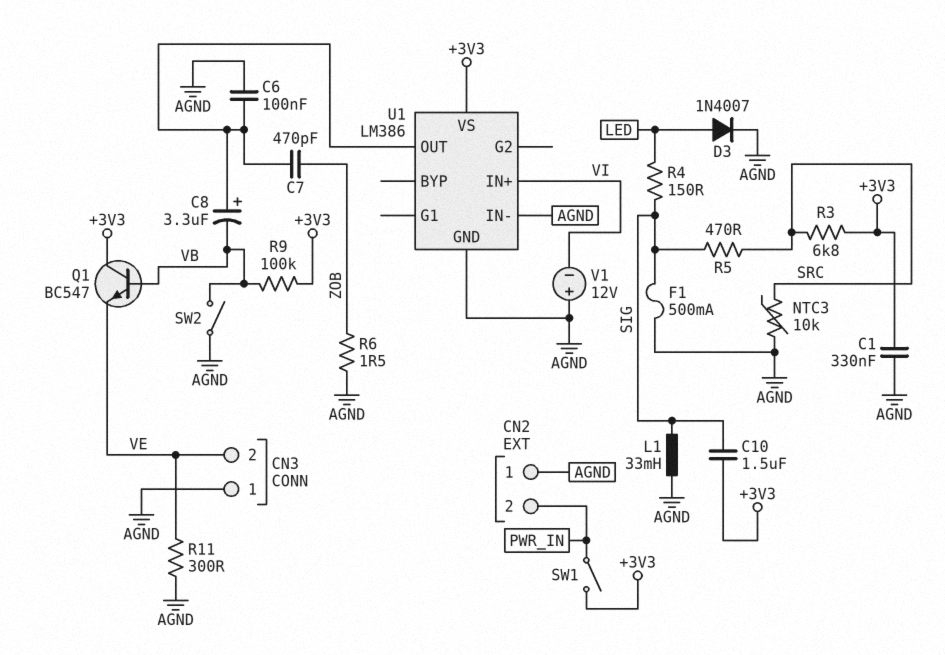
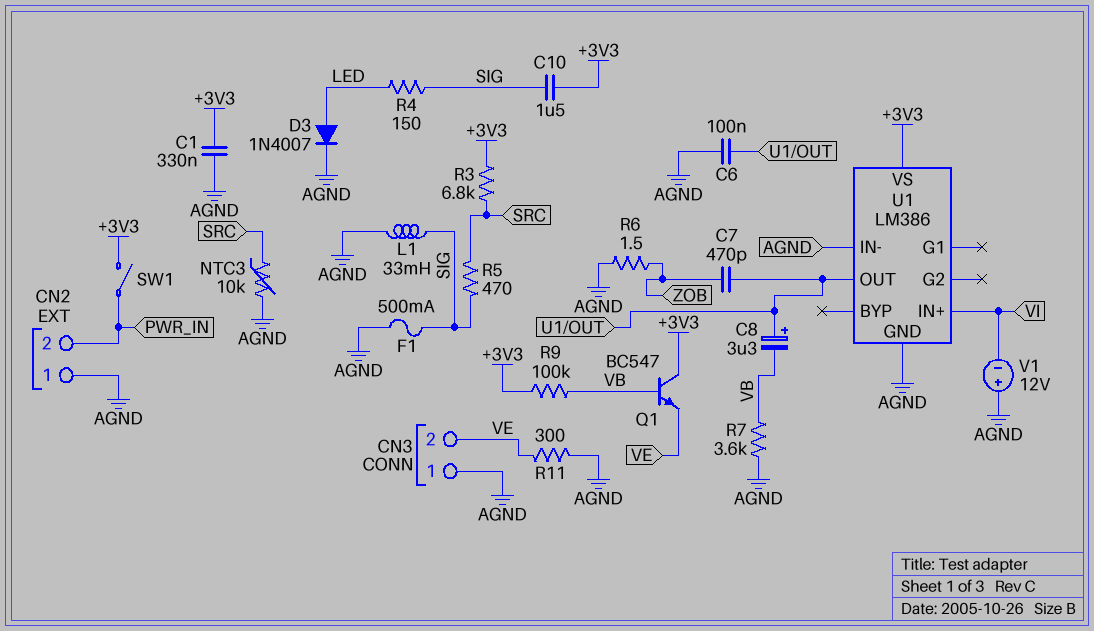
R7: none -> 3.6k (AGND, VB)
SW2: switch (AGND, VB) -> none

